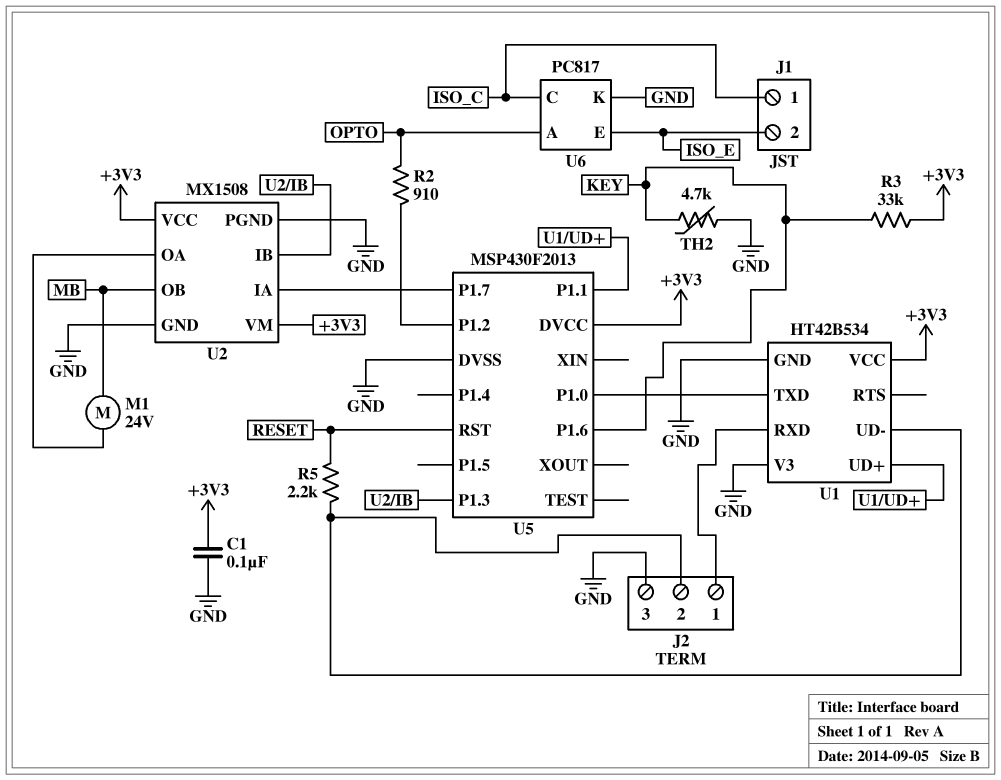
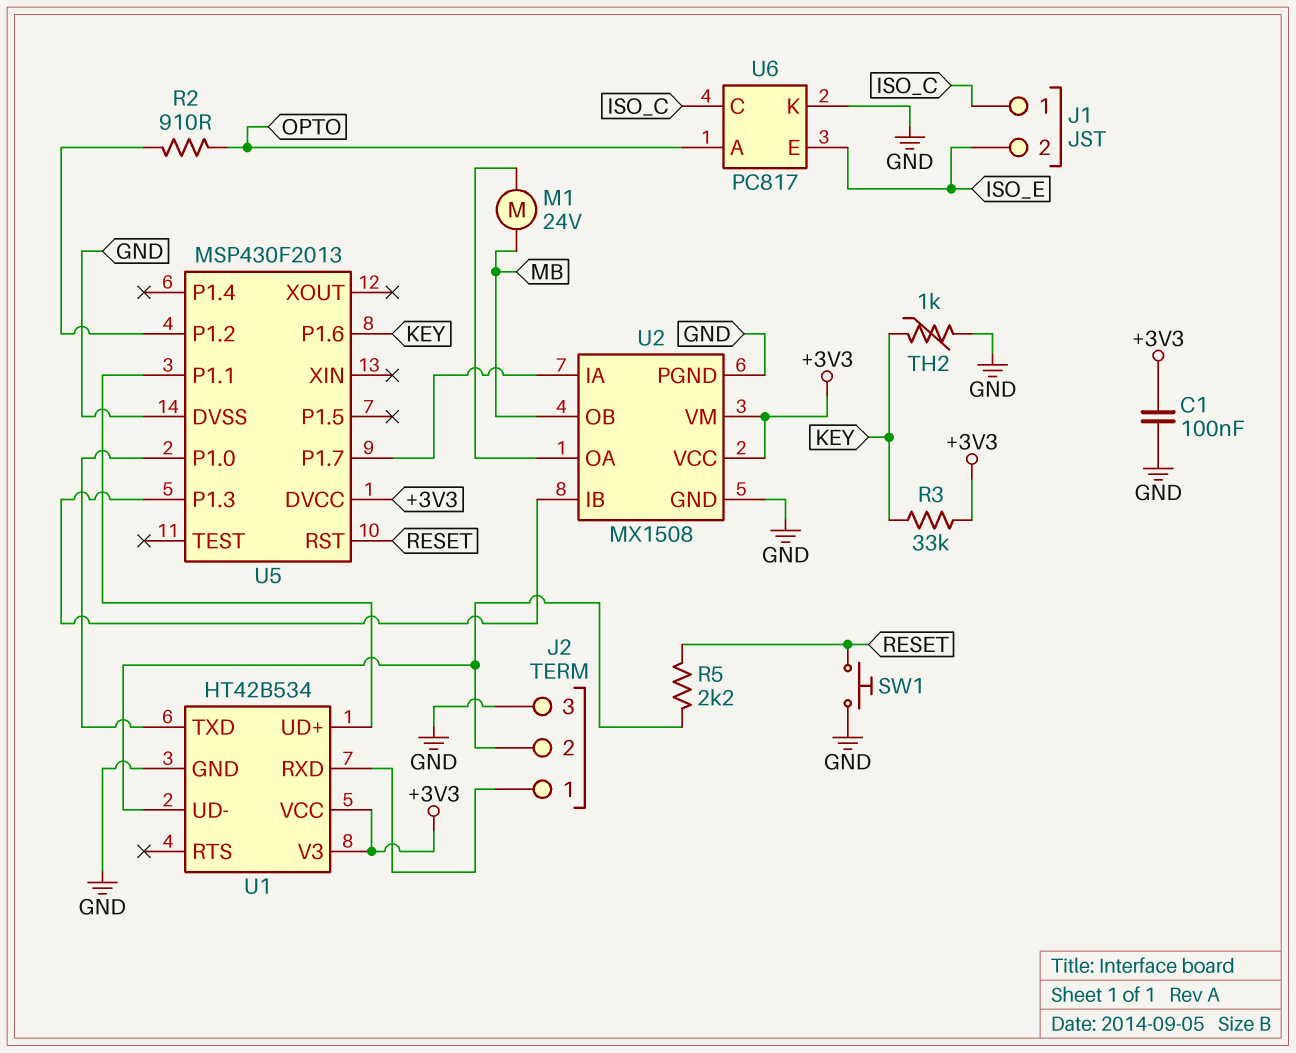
SW1: none -> button (GND, RESET)
TH2: 4.7k (GND, KEY) -> 1k (GND, KEY)
U1 pin V3: GND -> +3V3

